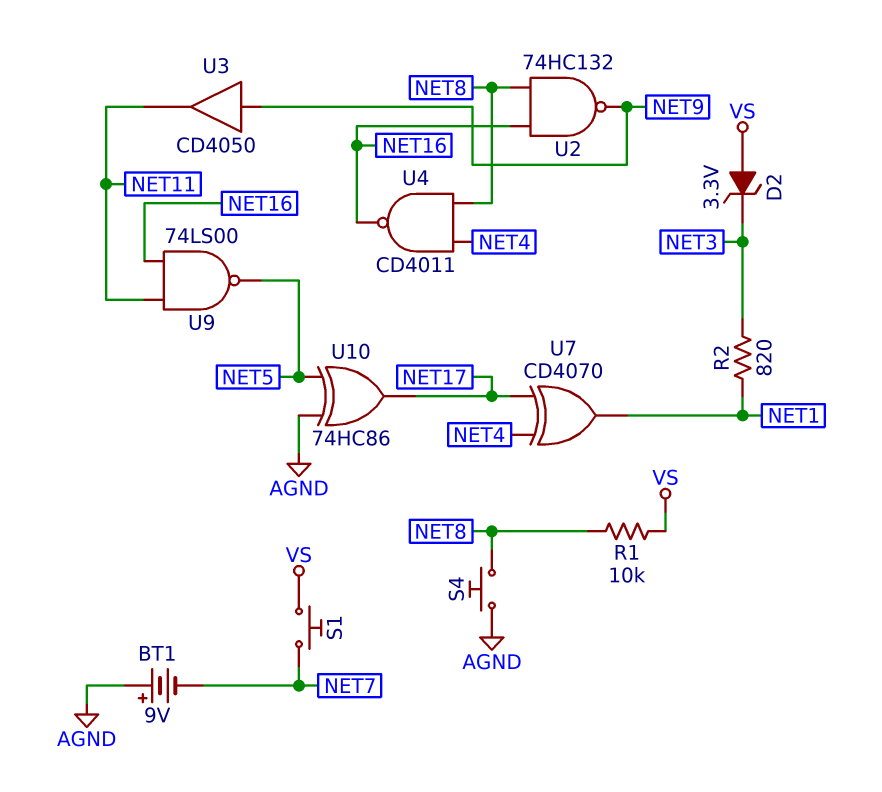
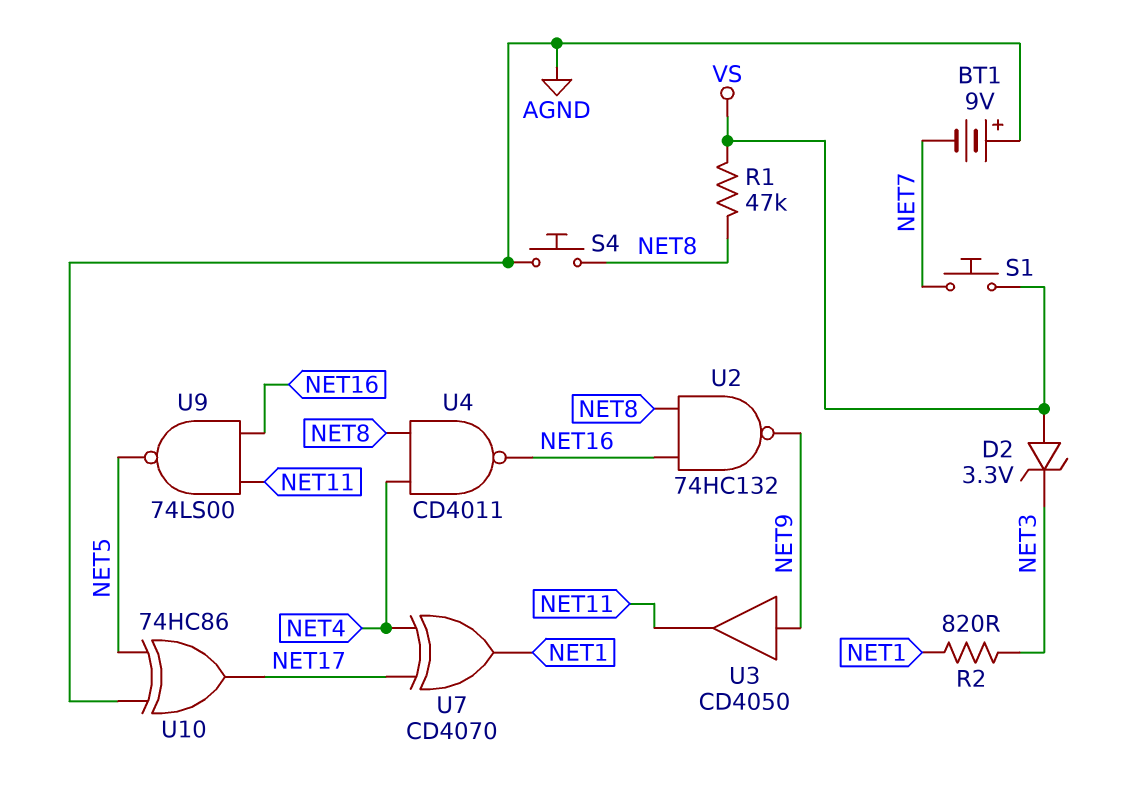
R1: 10k (NET8, VS) -> 47k (NET8, VS)

